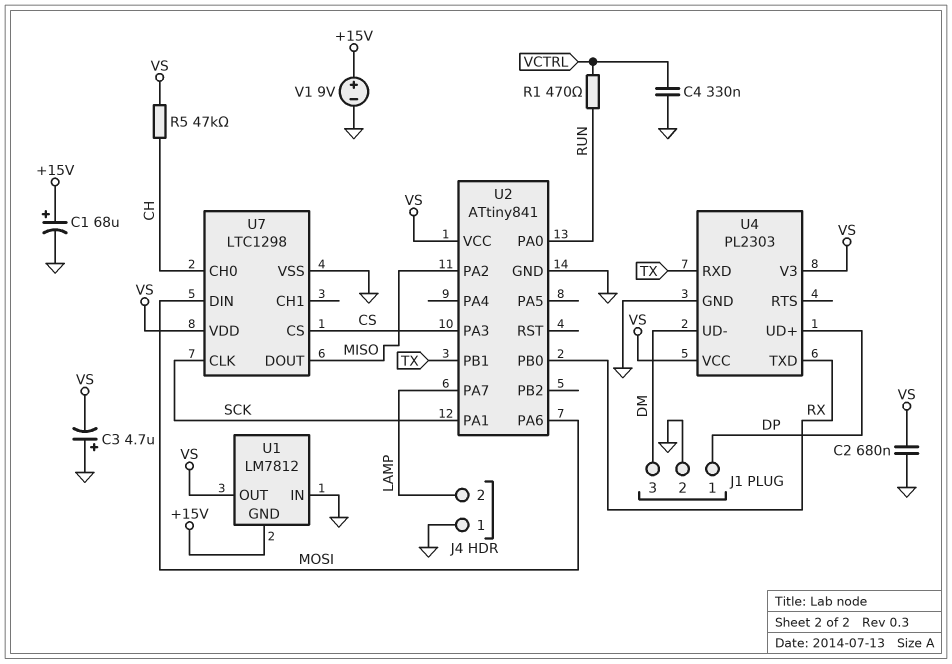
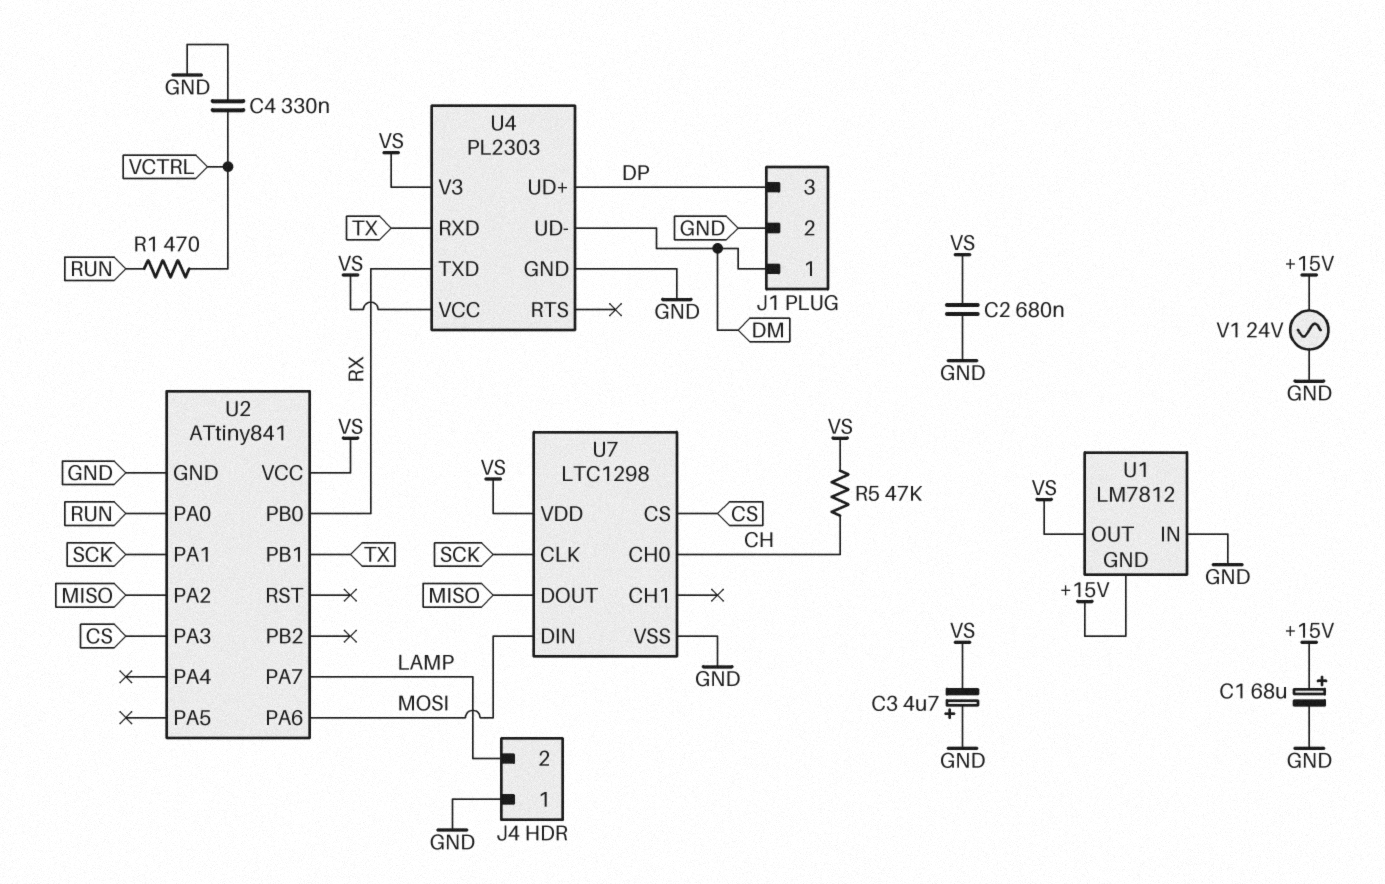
J1 pin 1: DP -> DM
J1 pin 3: DM -> DP
V1: 9V (plus +15V, minus GND) -> AC 24V (+15V, GND)

